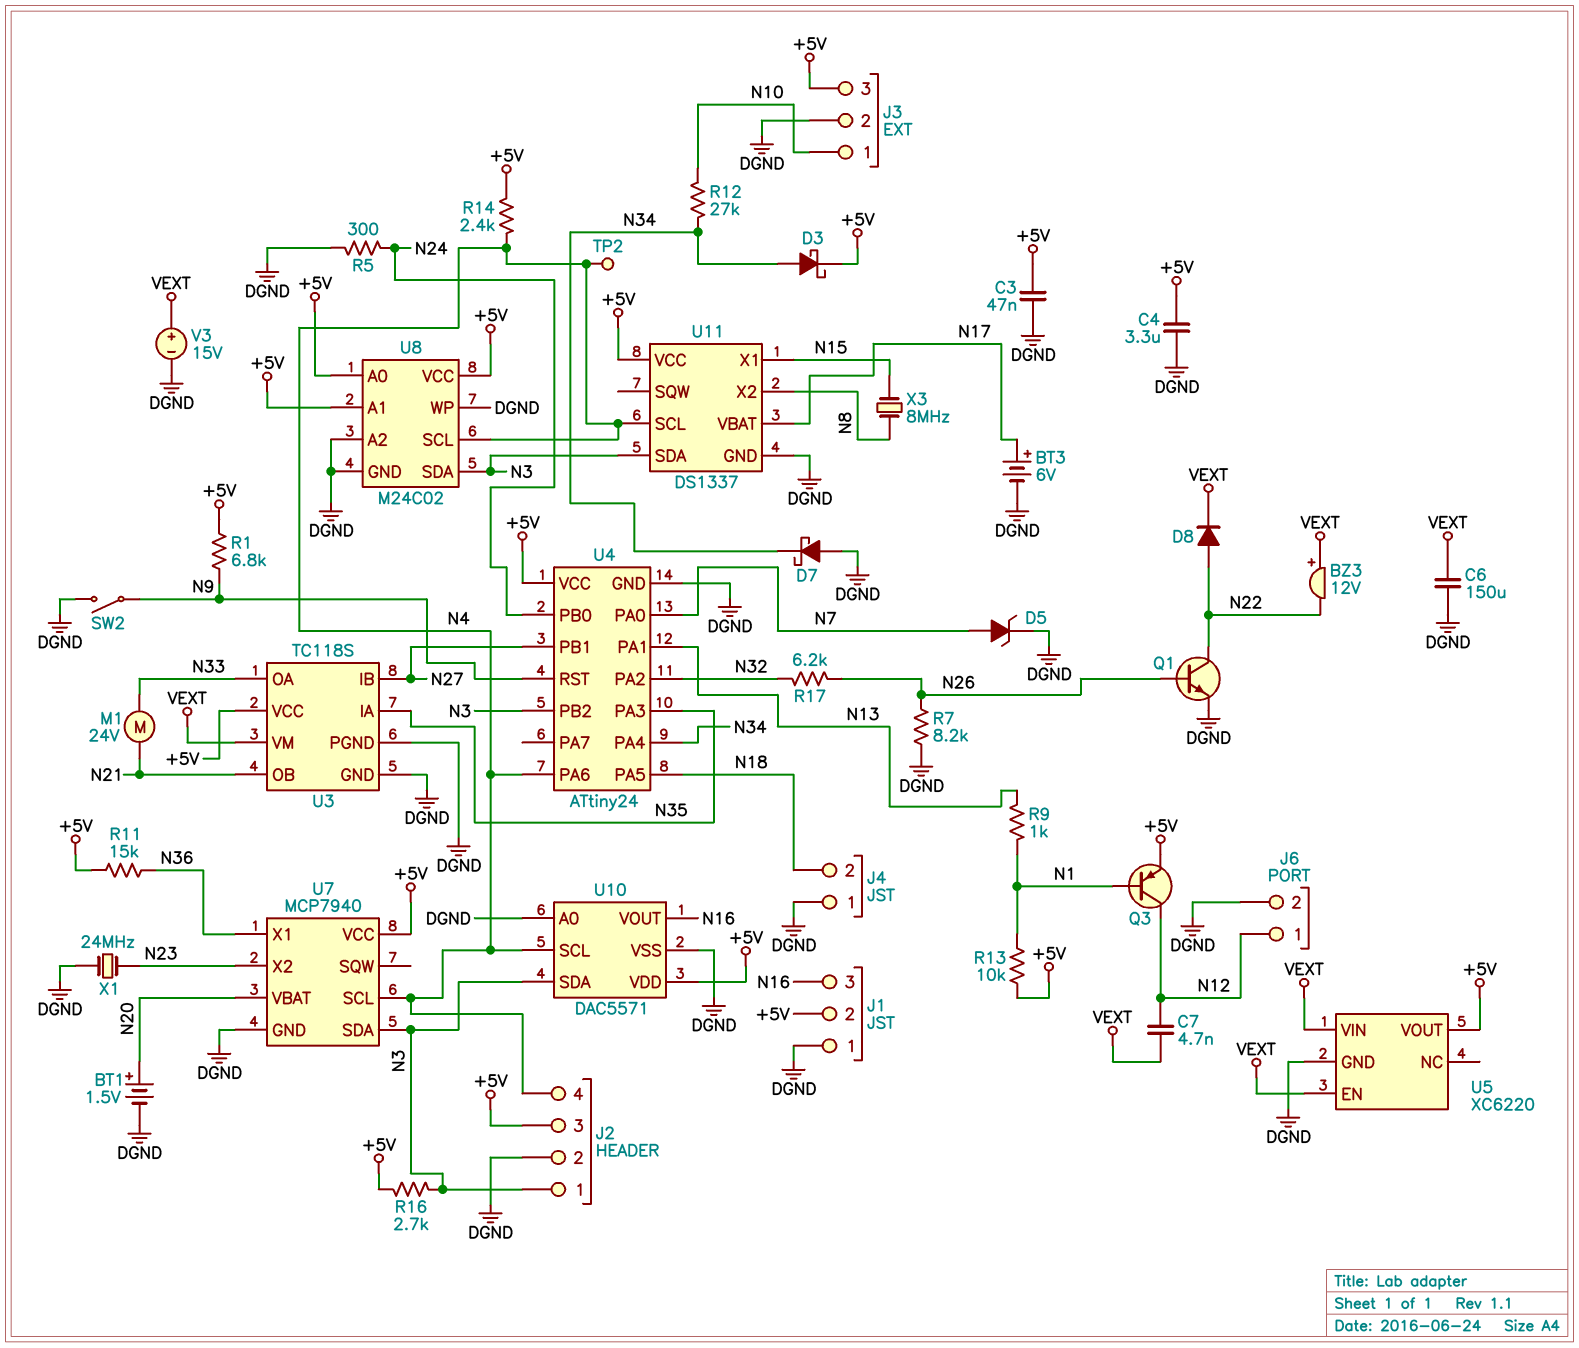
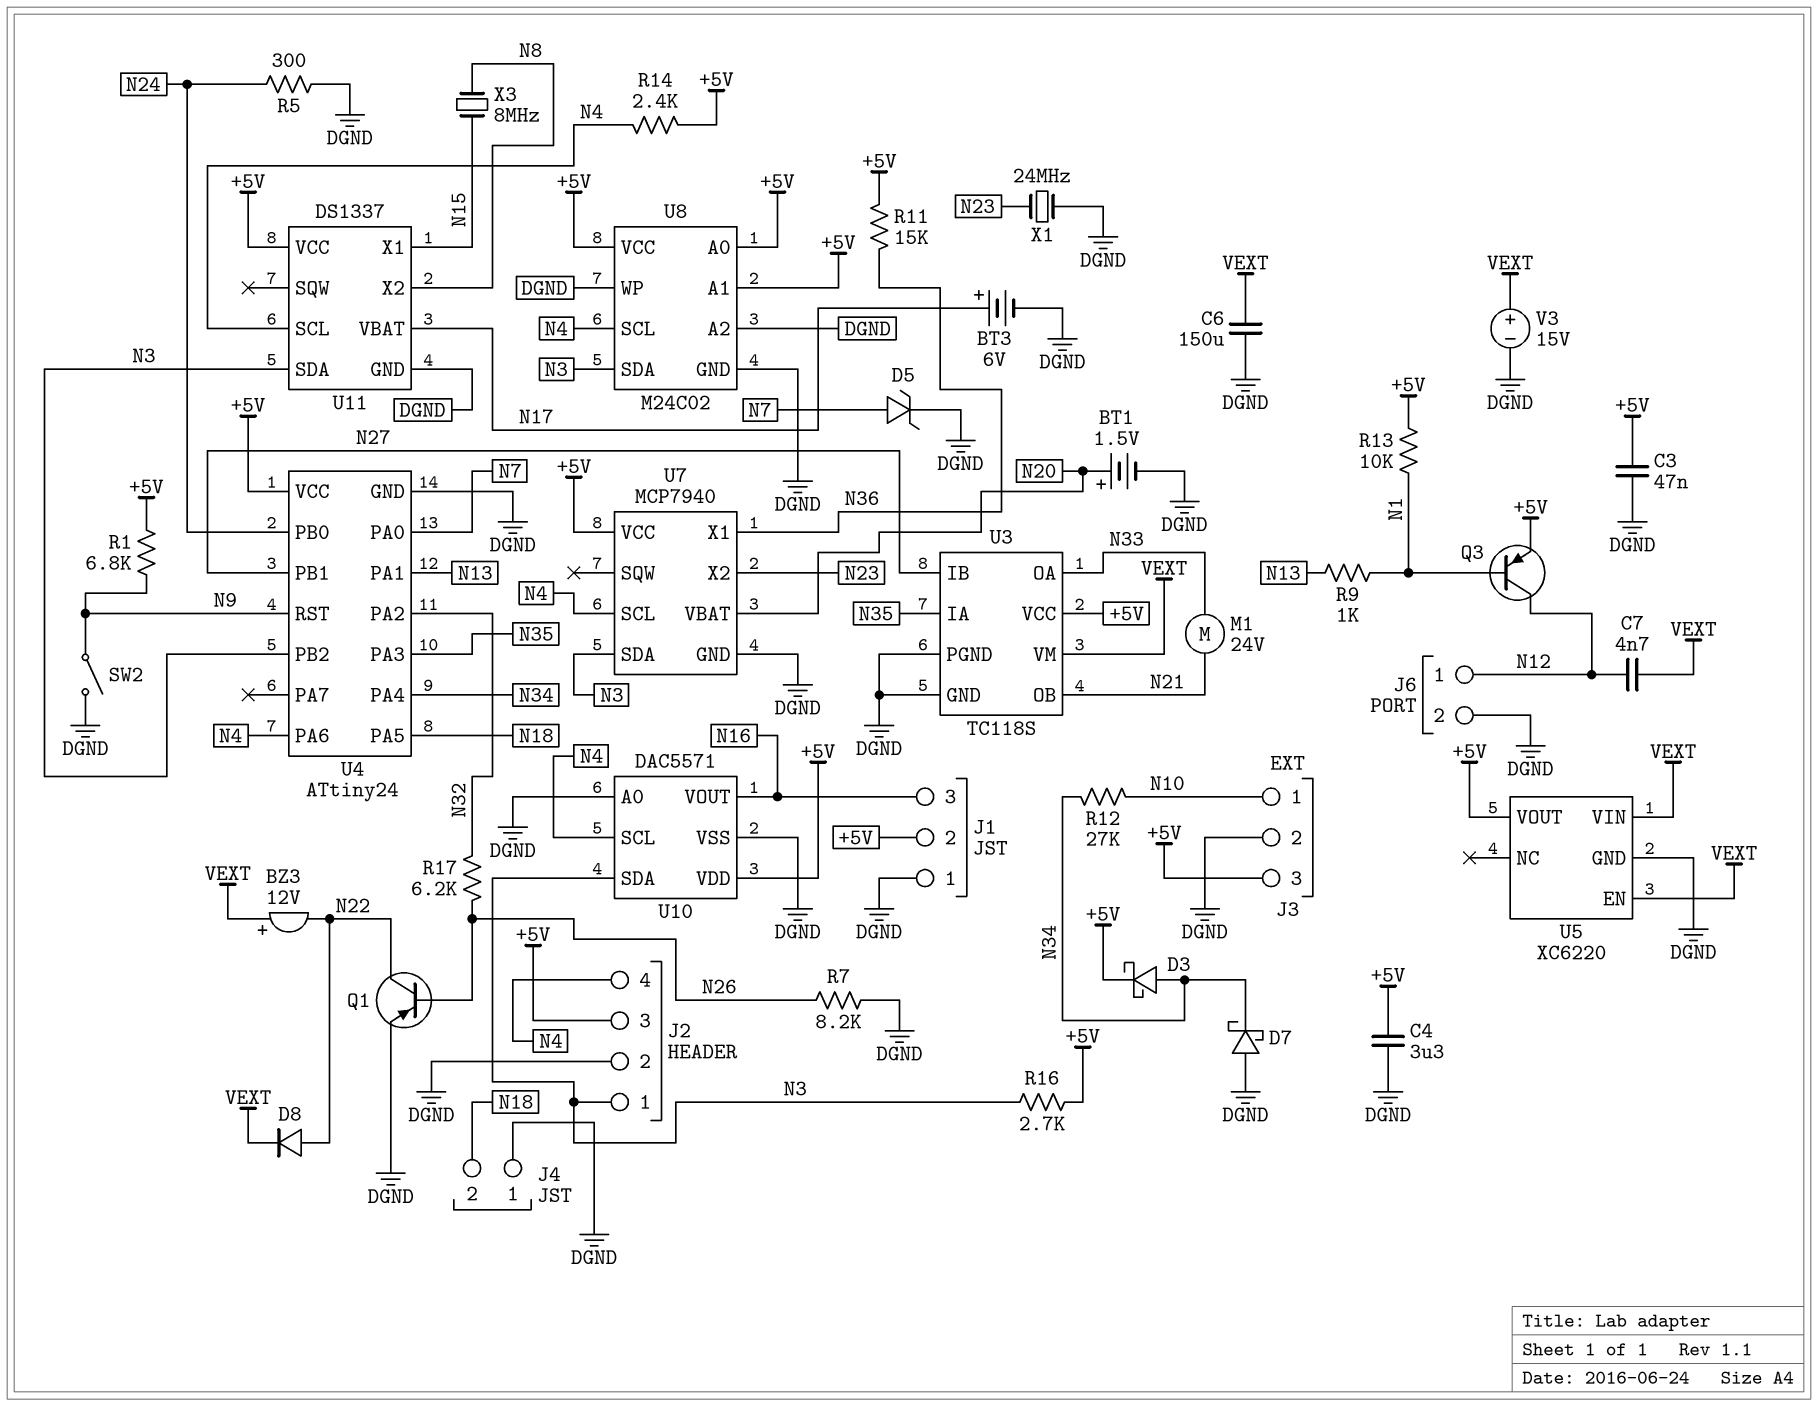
Q1: NPN (B N26, C N22, E DGND) -> PNP (B N26, C N22, E DGND)
TP2: test point (N4) -> none

